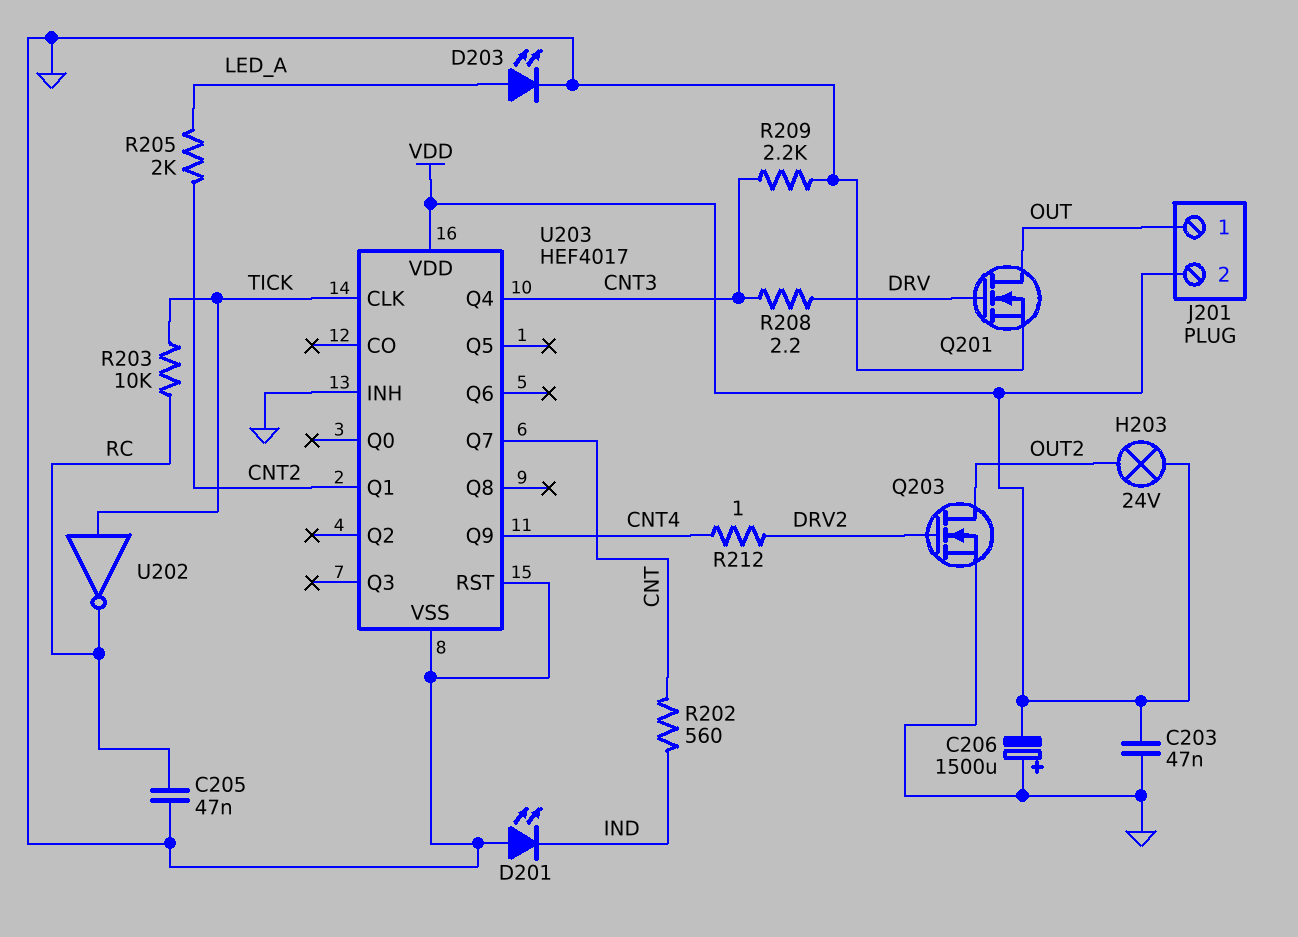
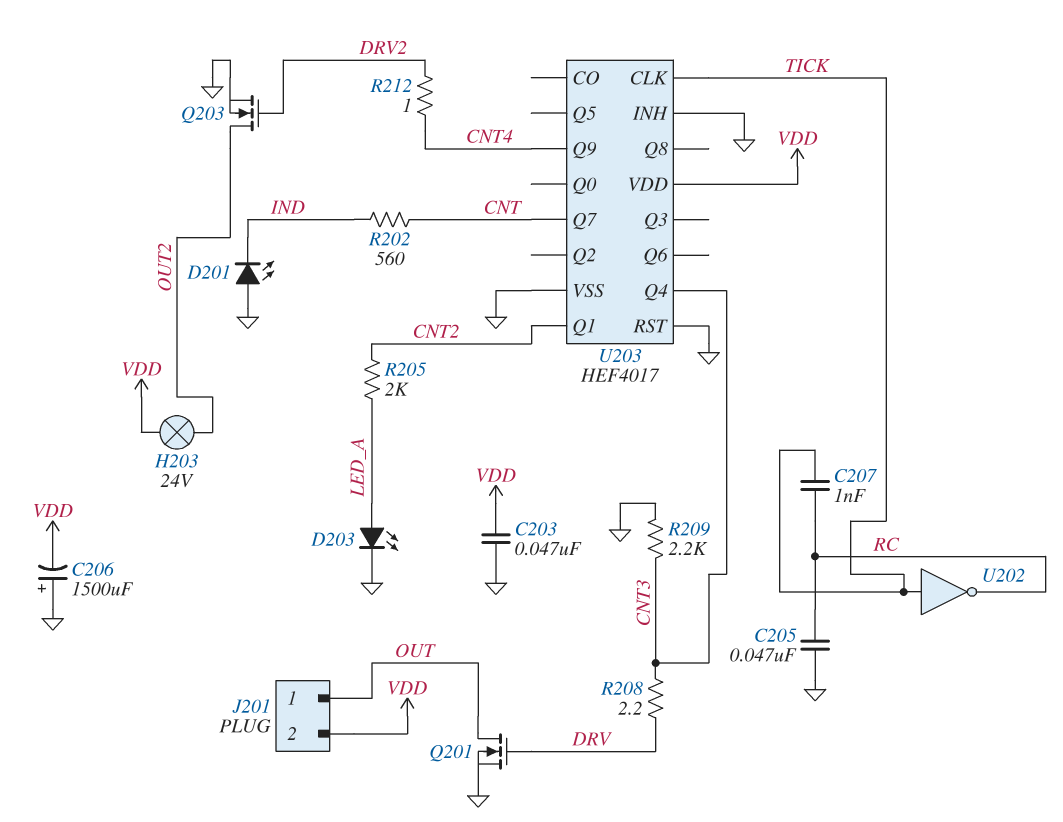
C207: none -> 1nF (RC, TICK)
R203: 10k (RC, TICK) -> none

